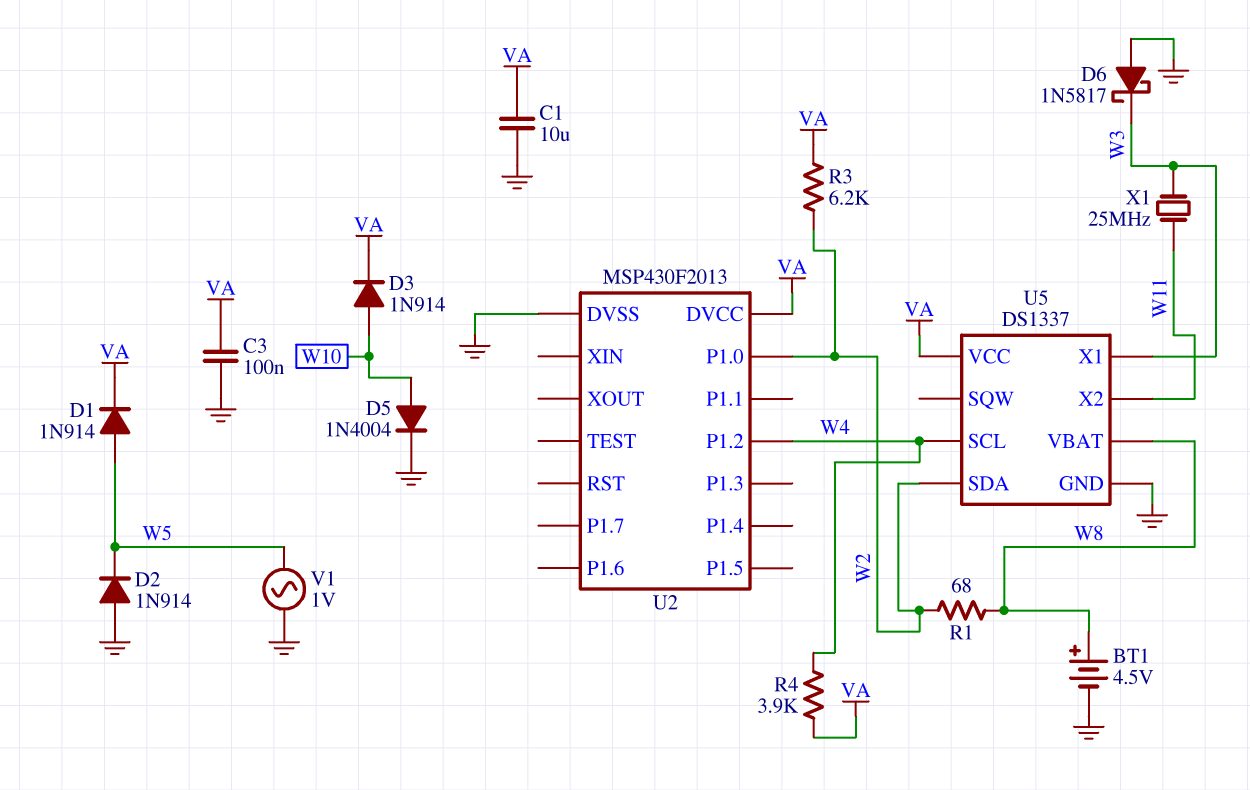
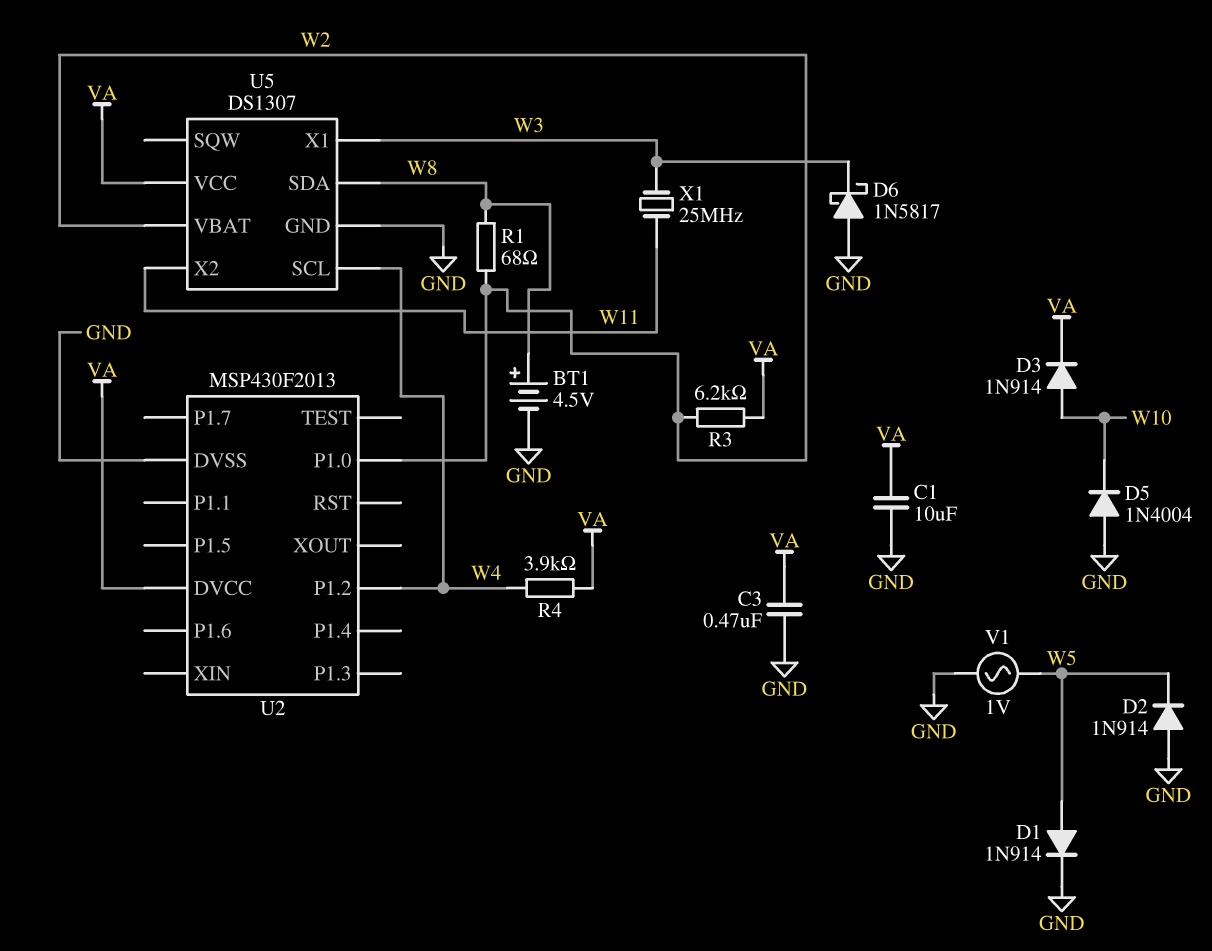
C3: 100nF (GND, VA) -> 470nF (GND, VA)
D1: diode 1N914 (A W5, K VA) -> diode 1N914 (A W5, K GND)
D5: diode 1N4004 (A W10, K GND) -> diode 1N4004 (A GND, K W10)
U5: DS1337 -> DS1307
U5 pin SDA: W2 -> W8
U5 pin VBAT: W8 -> W2

